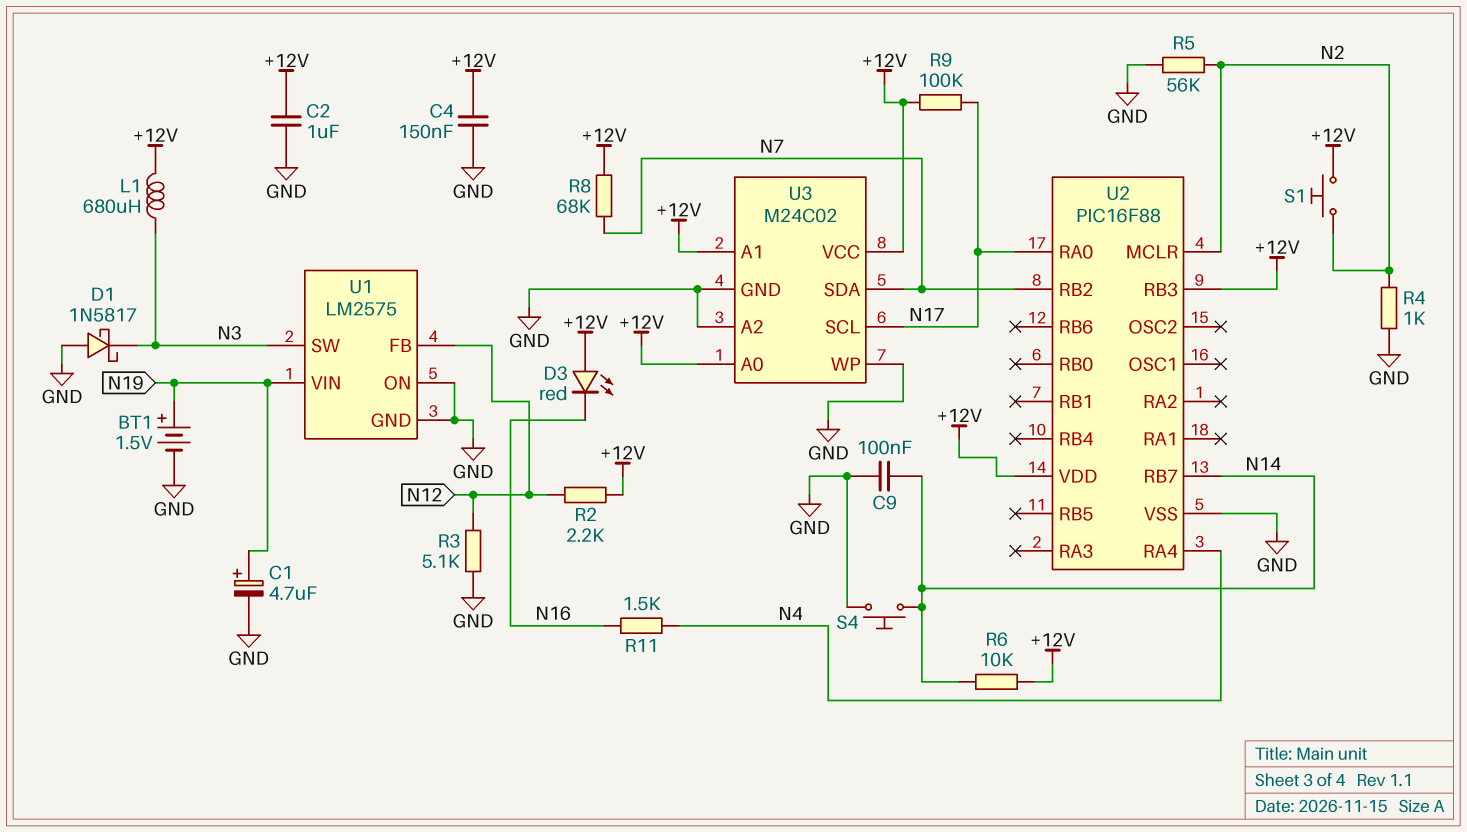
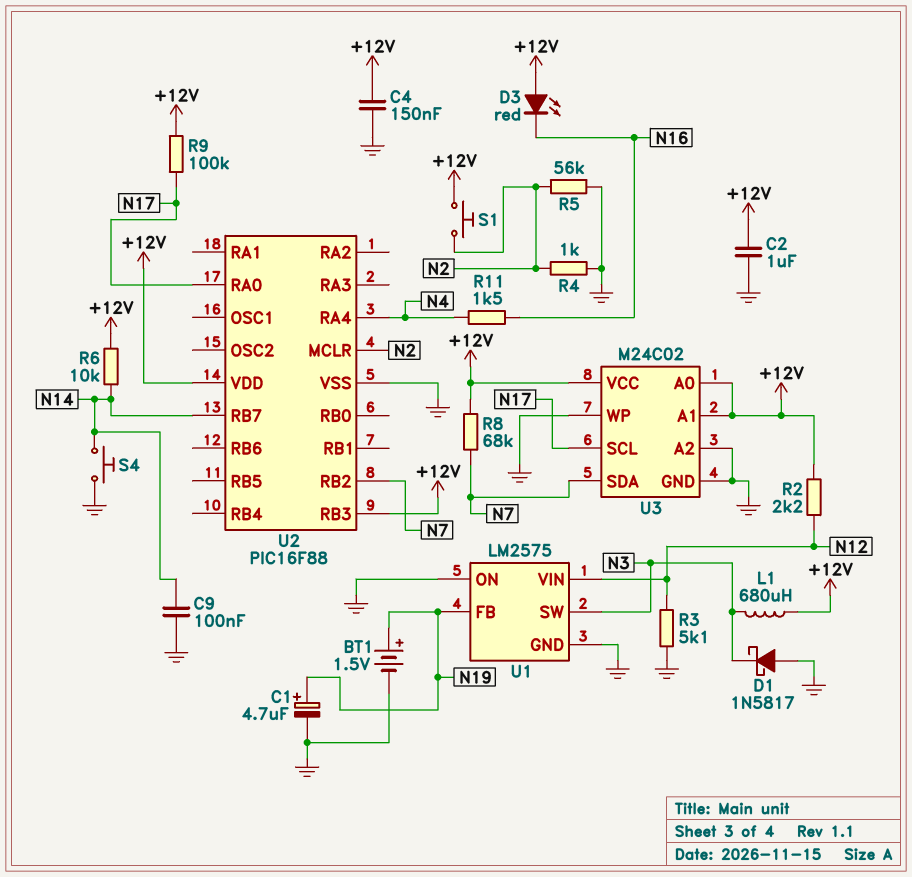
U1 pin FB: N12 -> N19
U1 pin VIN: N19 -> N12

